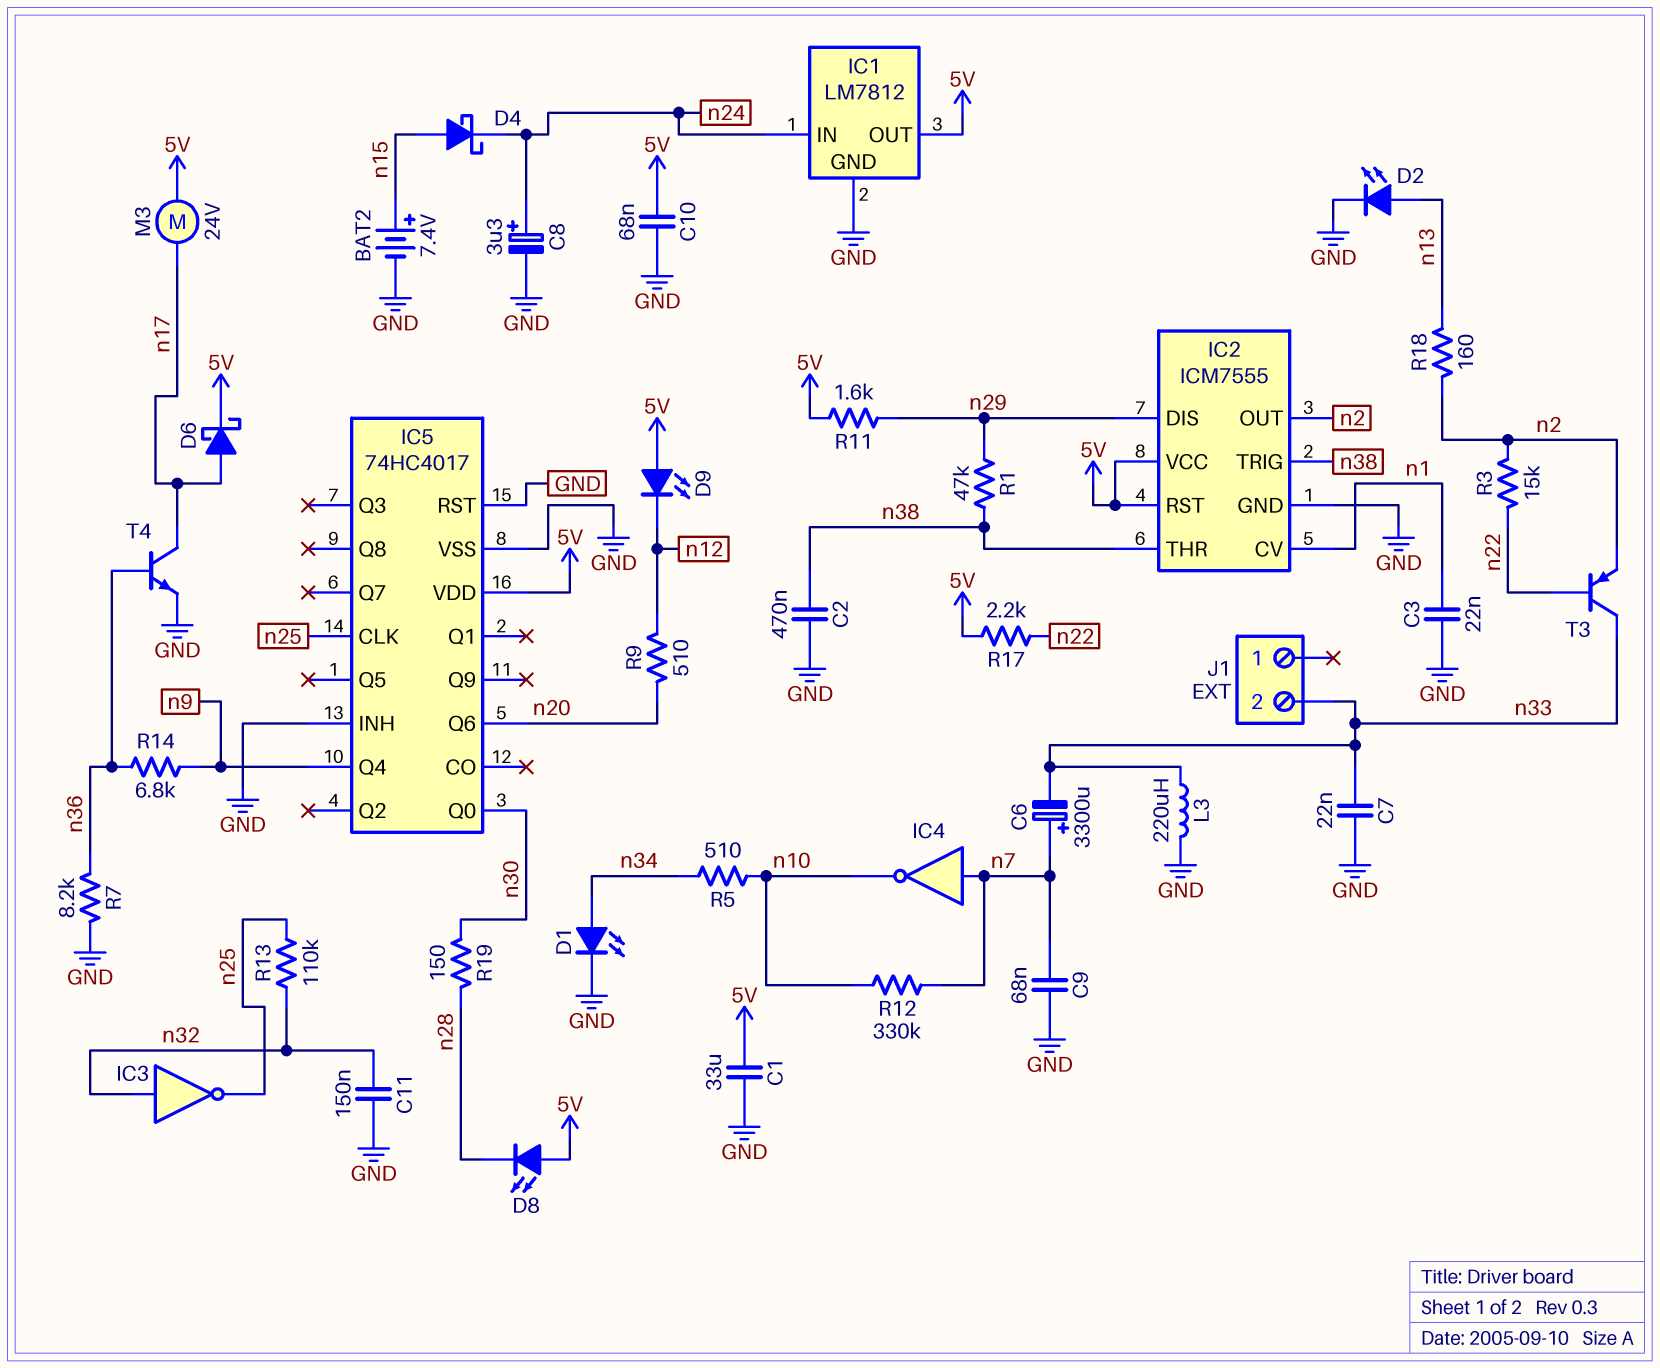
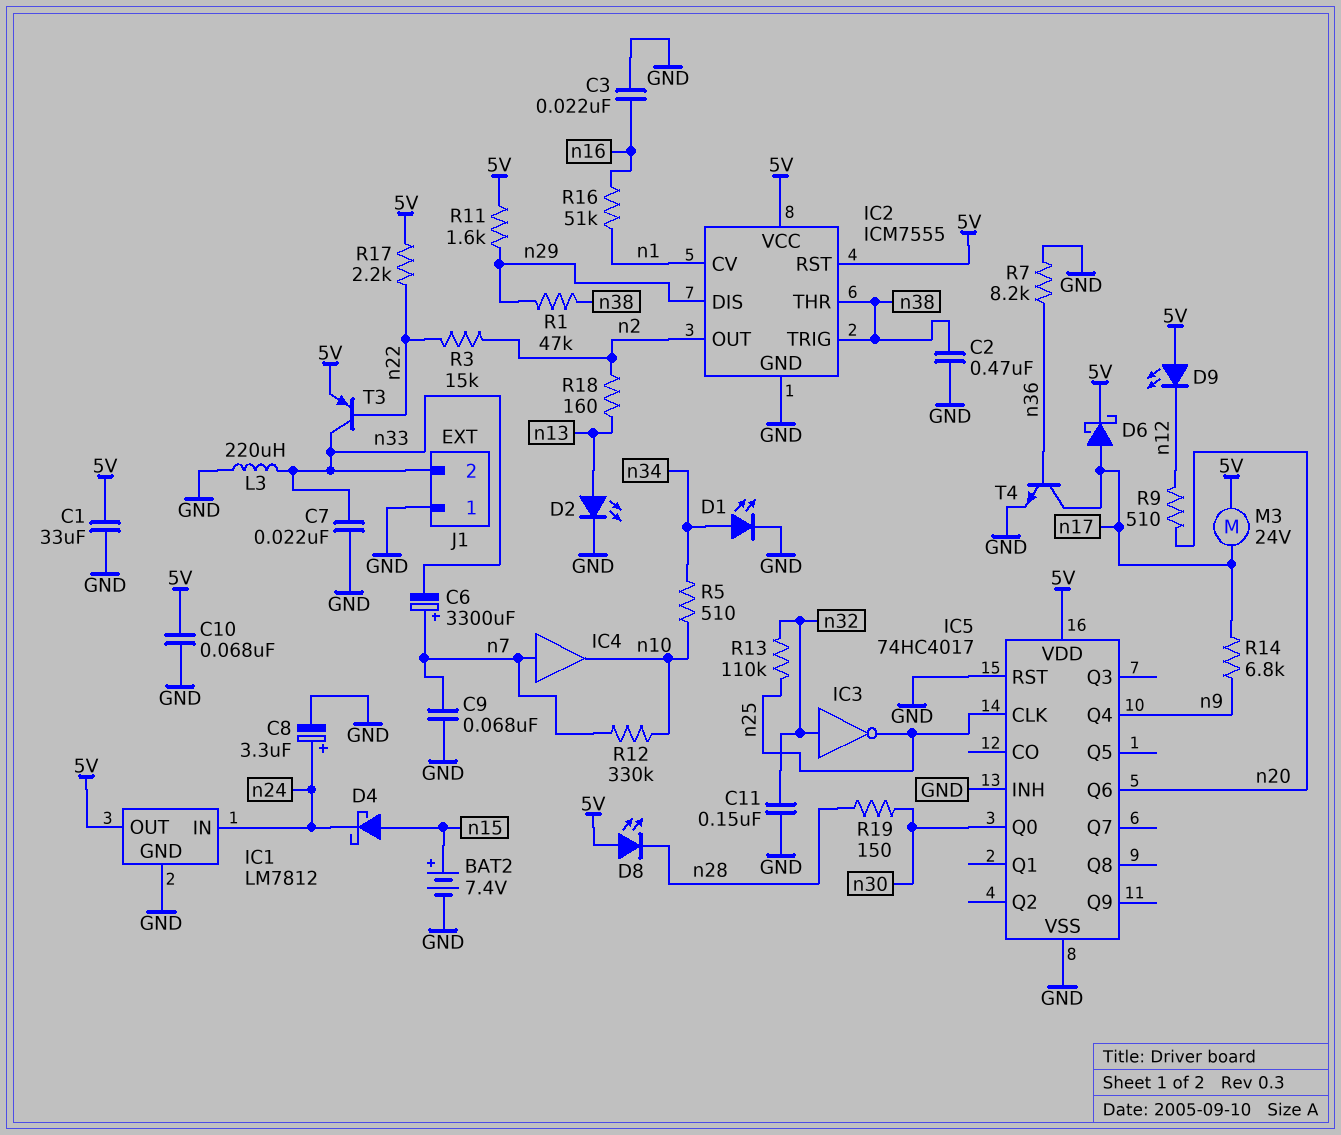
C3: 22nF (GND, n1) -> 22nF (GND, n16)
IC4: NOT (in n7, out n10) -> buffer (in n7, out n10)
J1 pin 1: none -> GND
R14: 6.8k (n9, n36) -> 6.8k (n9, n17)
R16: none -> 51k (n1, n16)
T3: PNP (B n22, C n33, E n2) -> PNP (B n22, C n33, E 5V)

